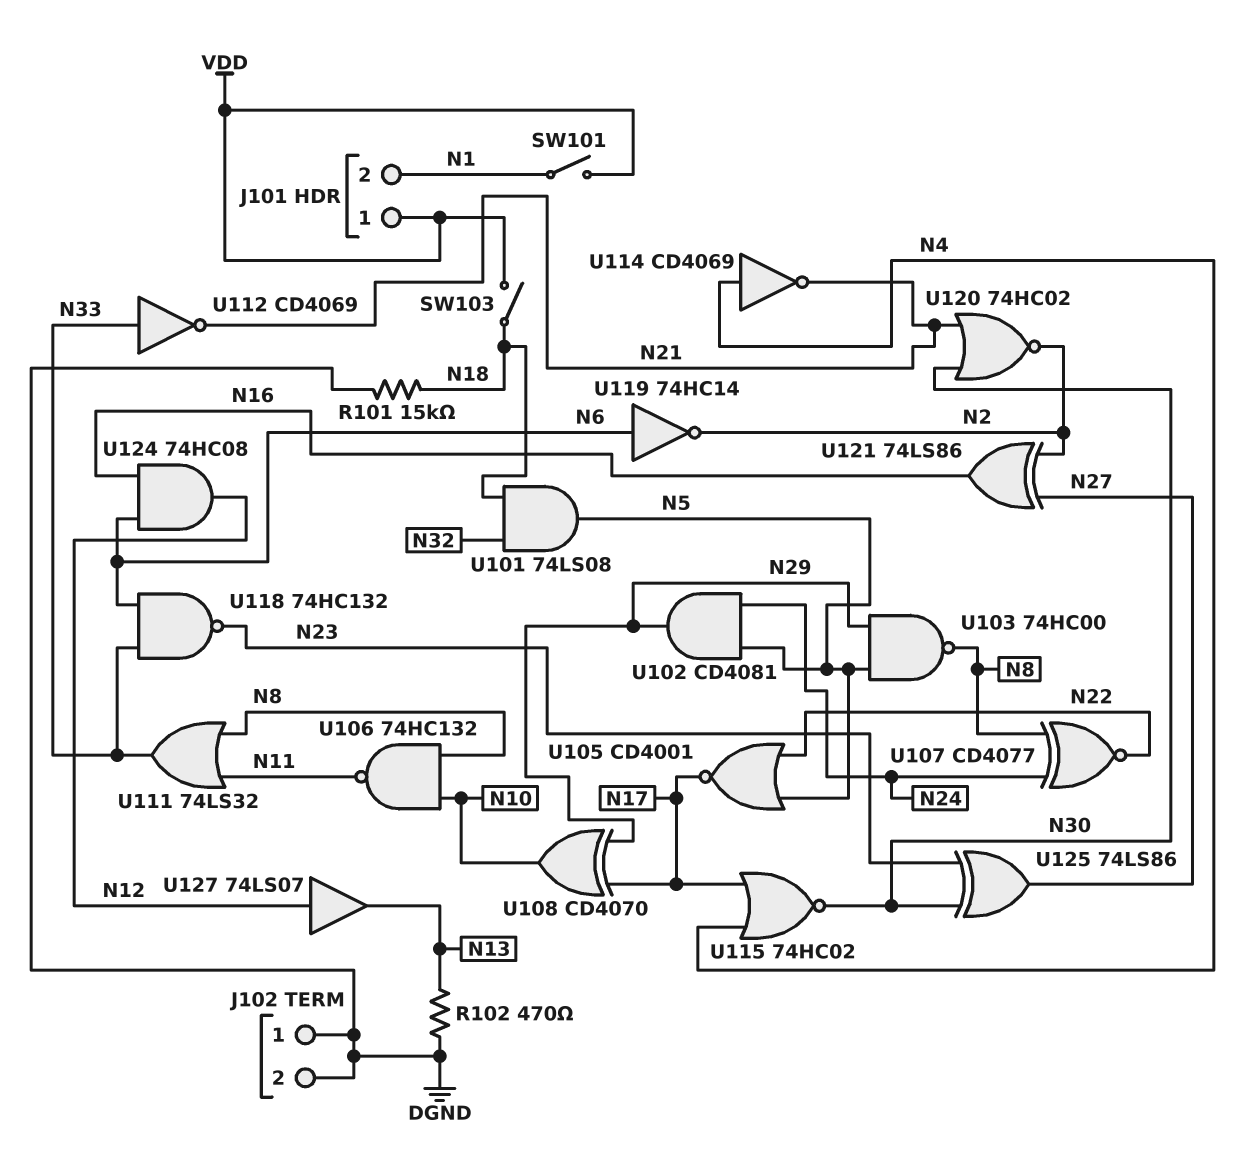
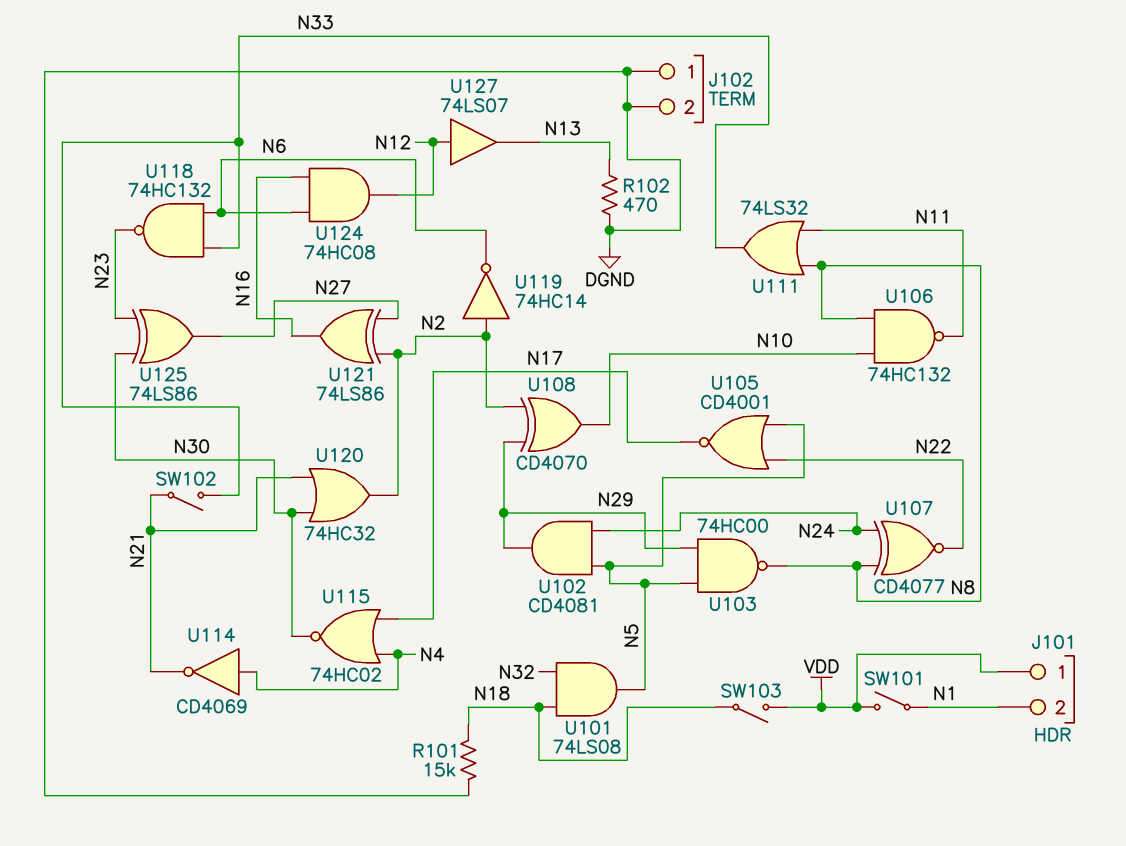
SW102: none -> switch (N21, N33)
U108: XOR CD4070 (in N17, in N29, out N10) -> XOR CD4070 (in N2, in N29, out N10)
U112: NOT CD4069 (in N33, out N21) -> none
U119: NOT 74HC14 (in N6, out N2) -> NOT 74HC14 (in N2, out N6)
U120: NOR 74HC02 (in N21, in N30, out N2) -> OR 74HC32 (in N21, in N30, out N2)

